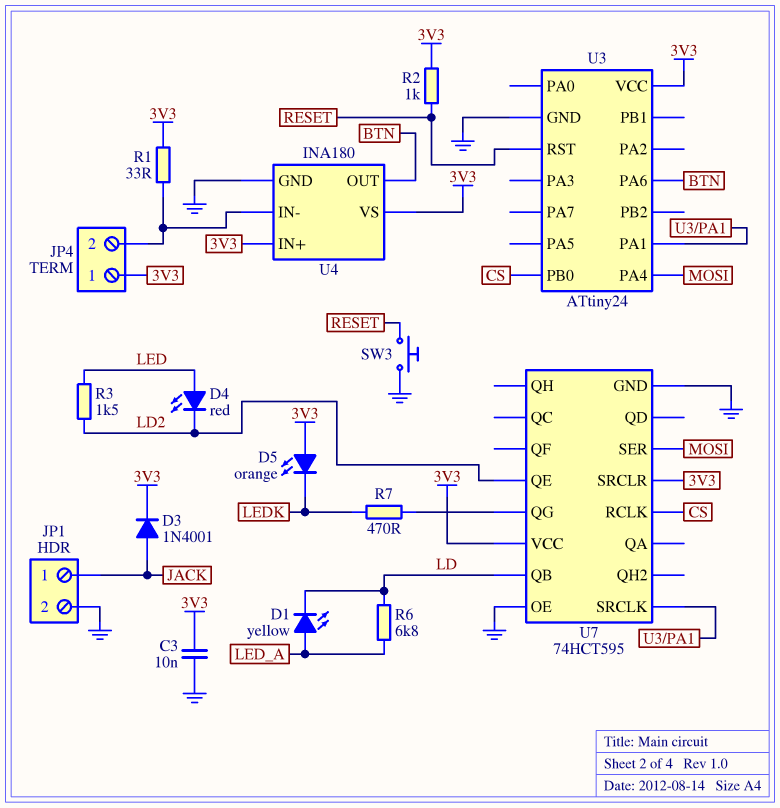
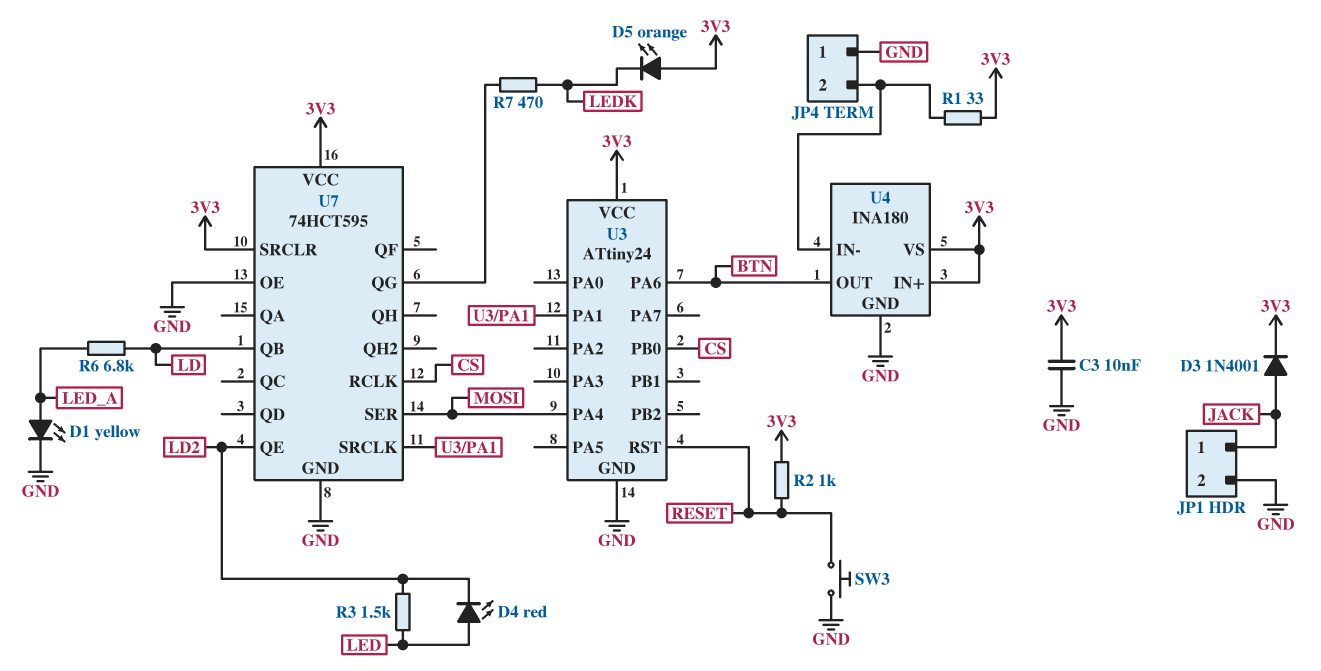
D1: LED yellow (A LED_A, K LD) -> LED yellow (A LED_A, K GND)
JP4 pin 1: 3V3 -> GND

